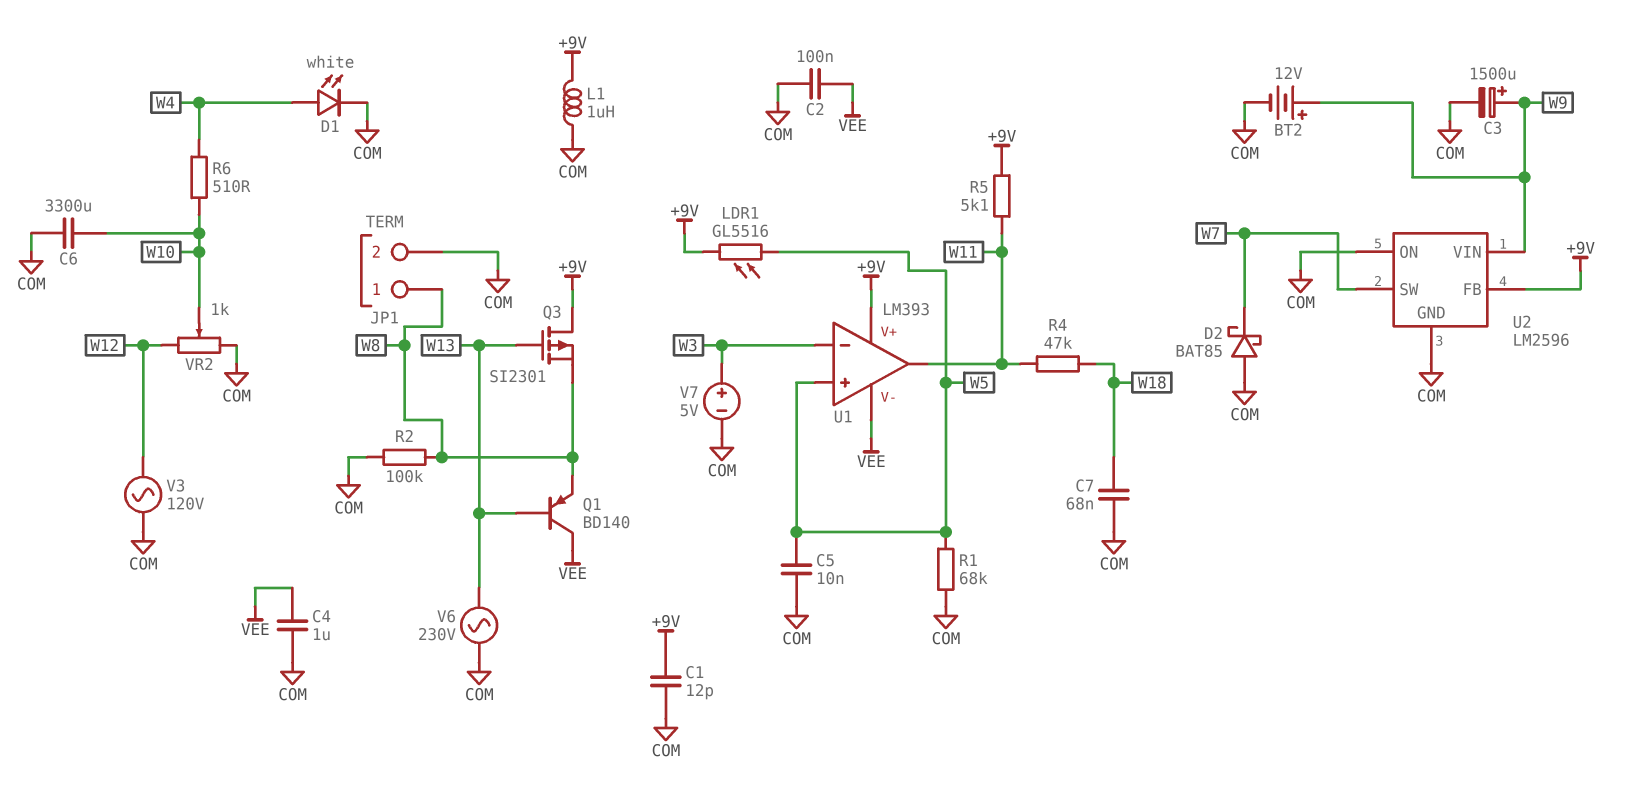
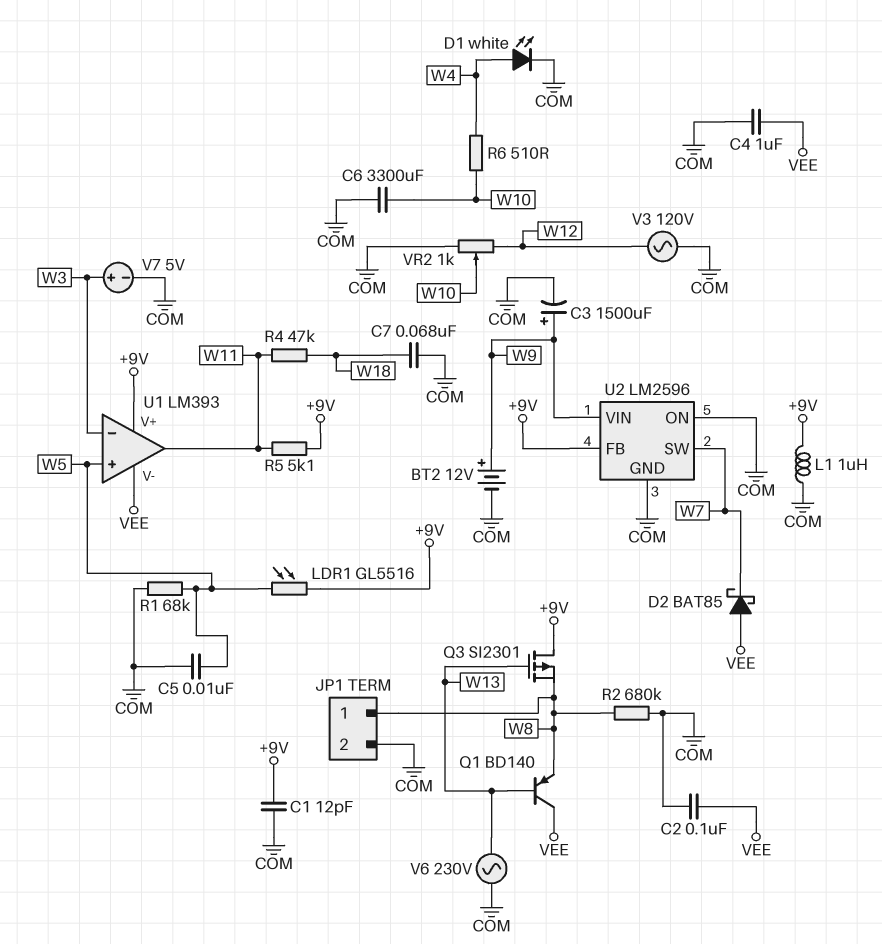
D2: schottky BAT85 (A COM, K W7) -> schottky BAT85 (A VEE, K W7)
R2: 100k (COM, W8) -> 680k (COM, W8)

